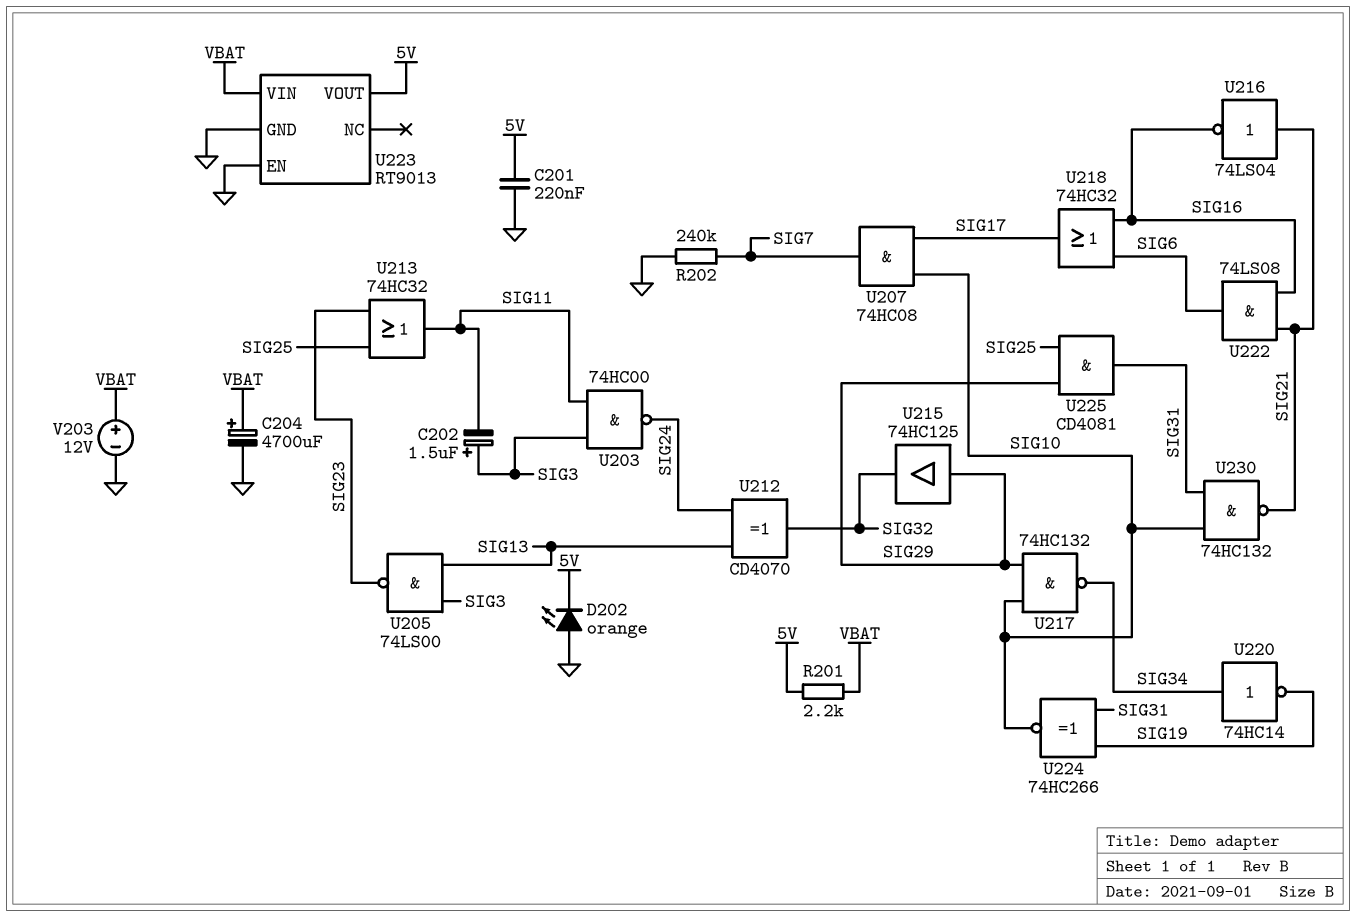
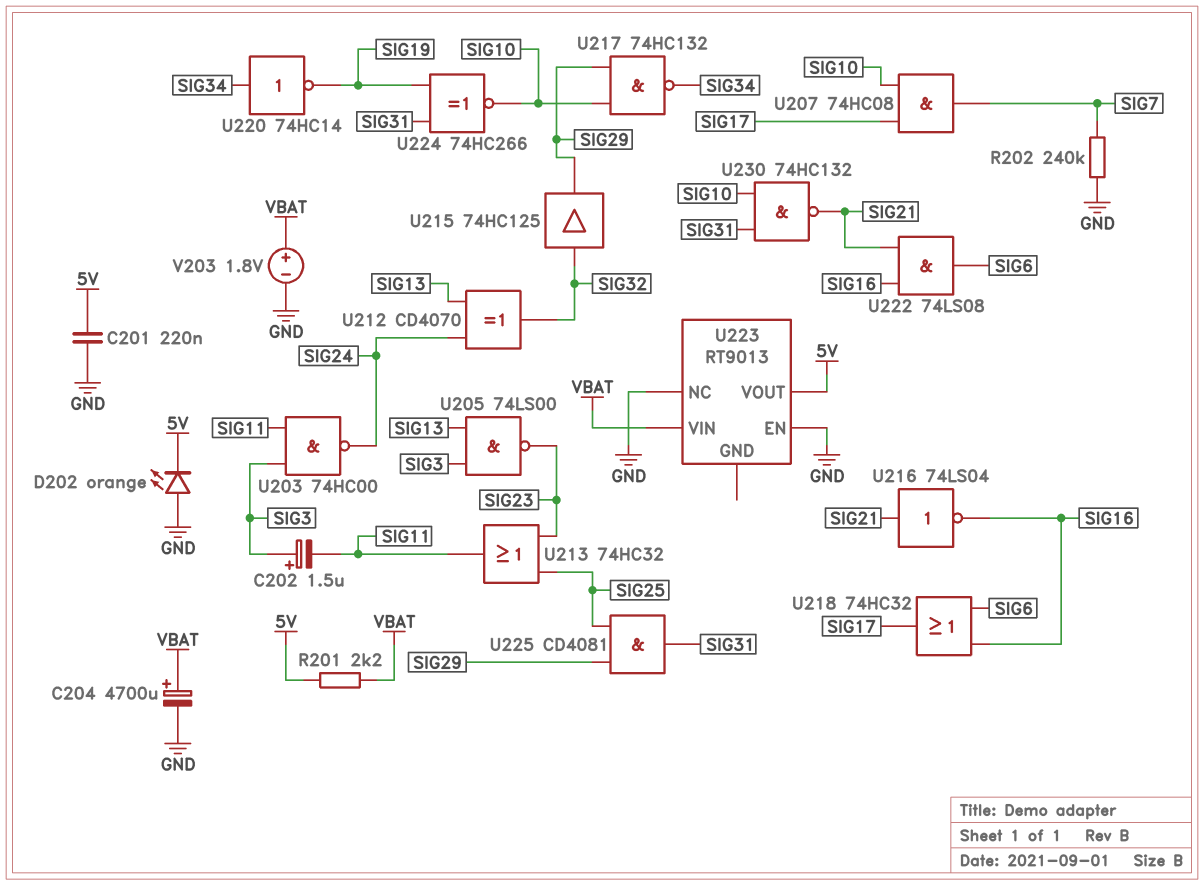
U215: buffer 74HC125 (in SIG29, out SIG32) -> buffer 74HC125 (in SIG32, out SIG29)
U223 pin GND: GND -> none
U223 pin NC: none -> GND
V203: 12V (plus VBAT, minus GND) -> 1.8V (plus VBAT, minus GND)

